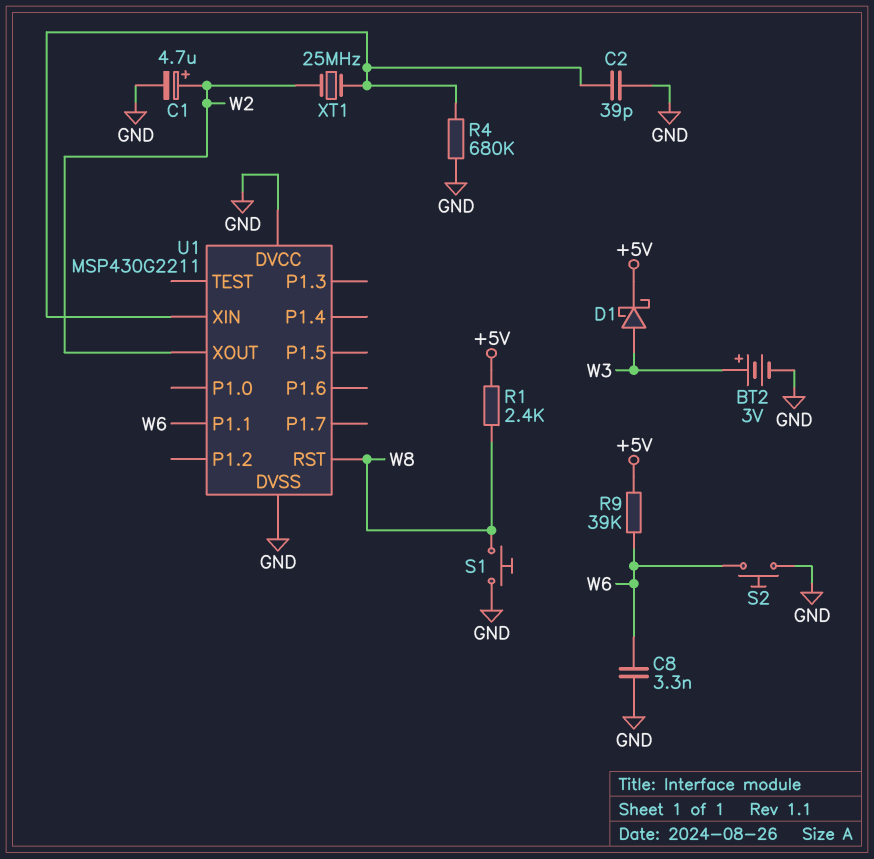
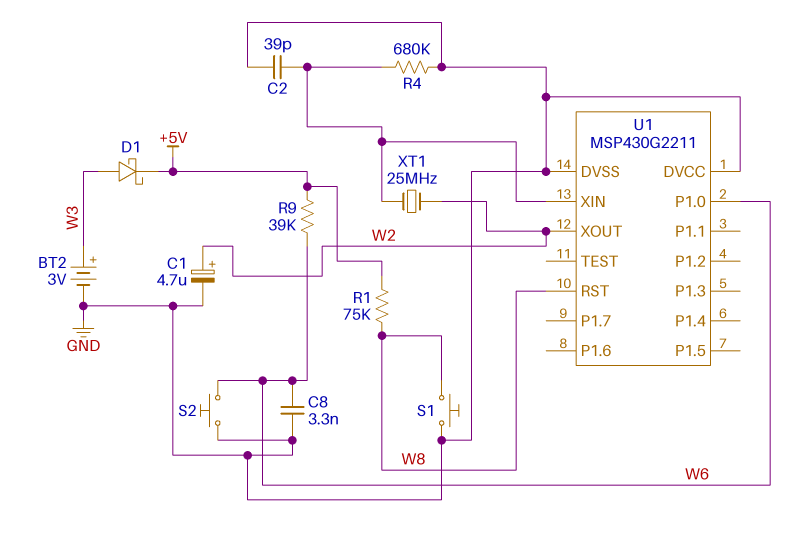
R1: 2.4k (+5V, W8) -> 75k (+5V, W8)
U1 pin P1.0: none -> W6
U1 pin P1.1: W6 -> none

